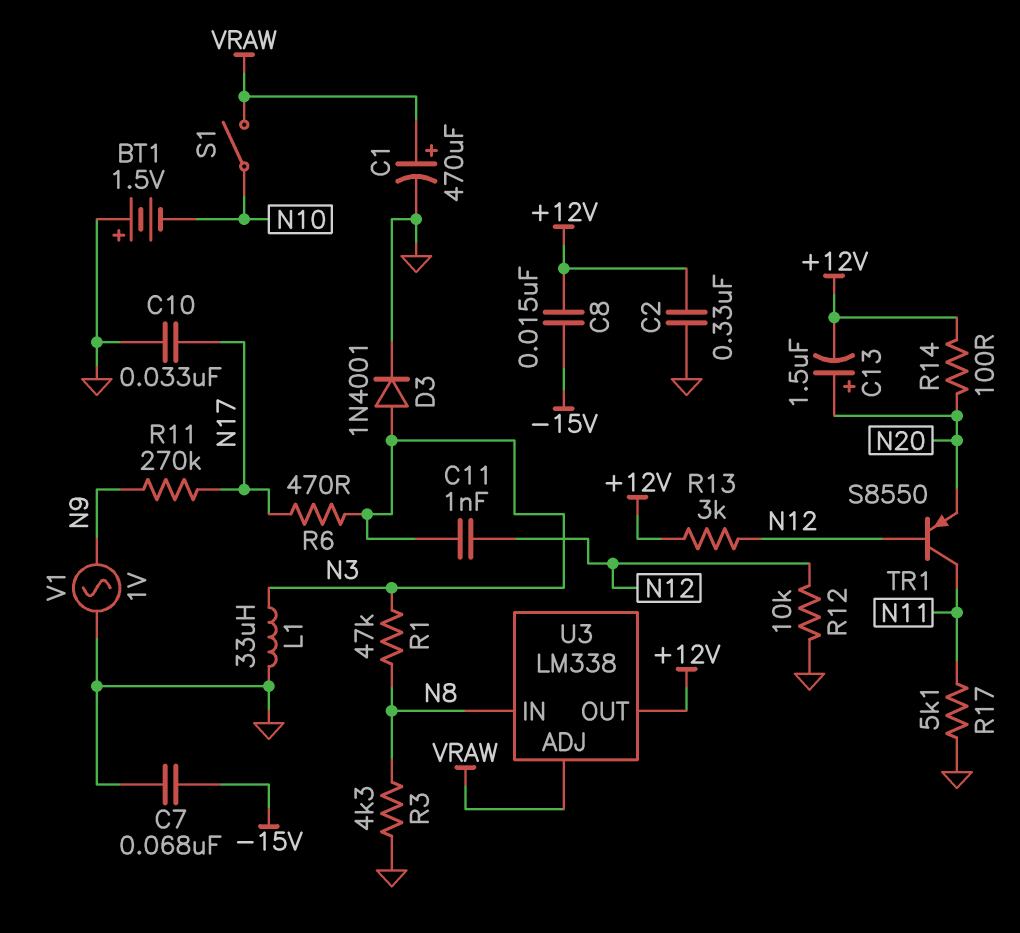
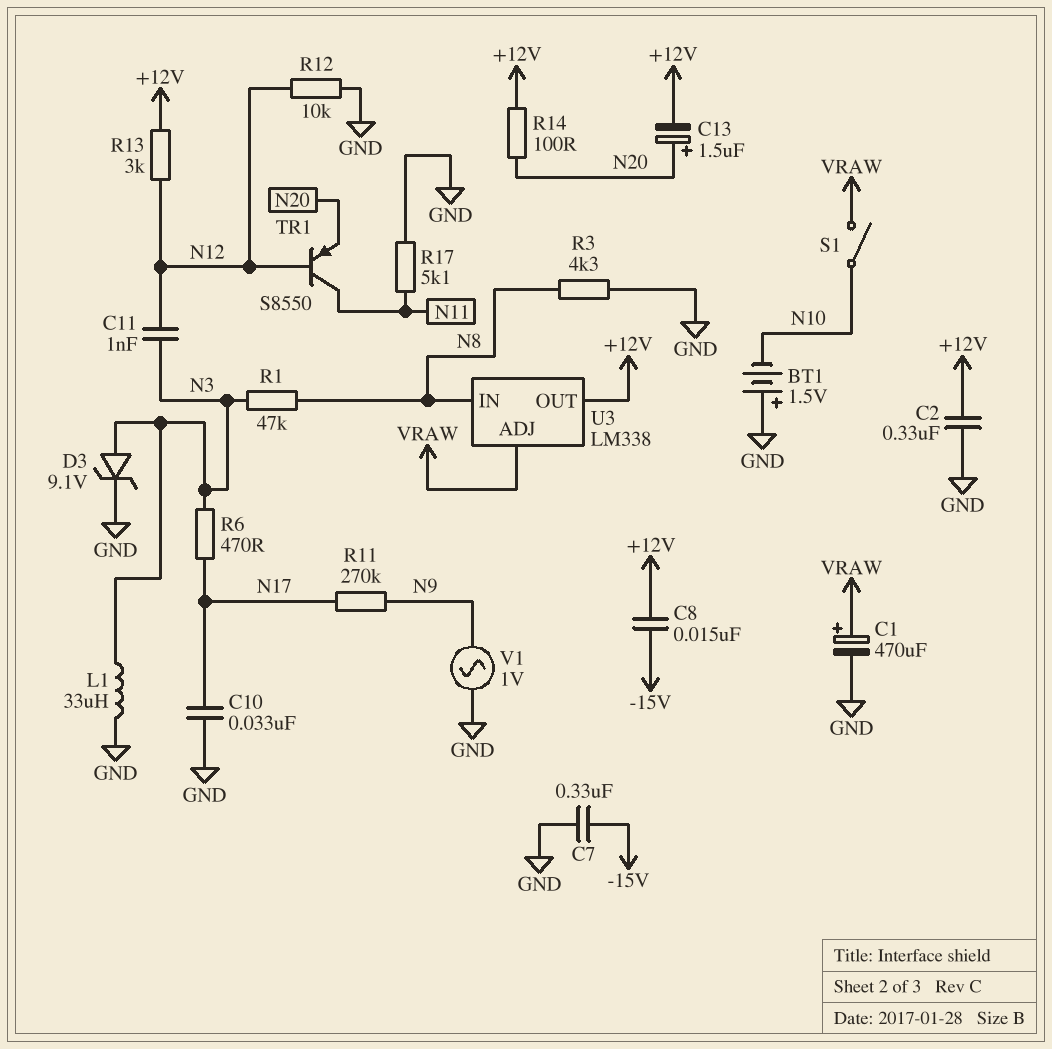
C7: 68nF (-15V, GND) -> 330nF (-15V, GND)
D3: diode 1N4001 (A N3, K GND) -> zener 9.1V (A N3, K GND)

